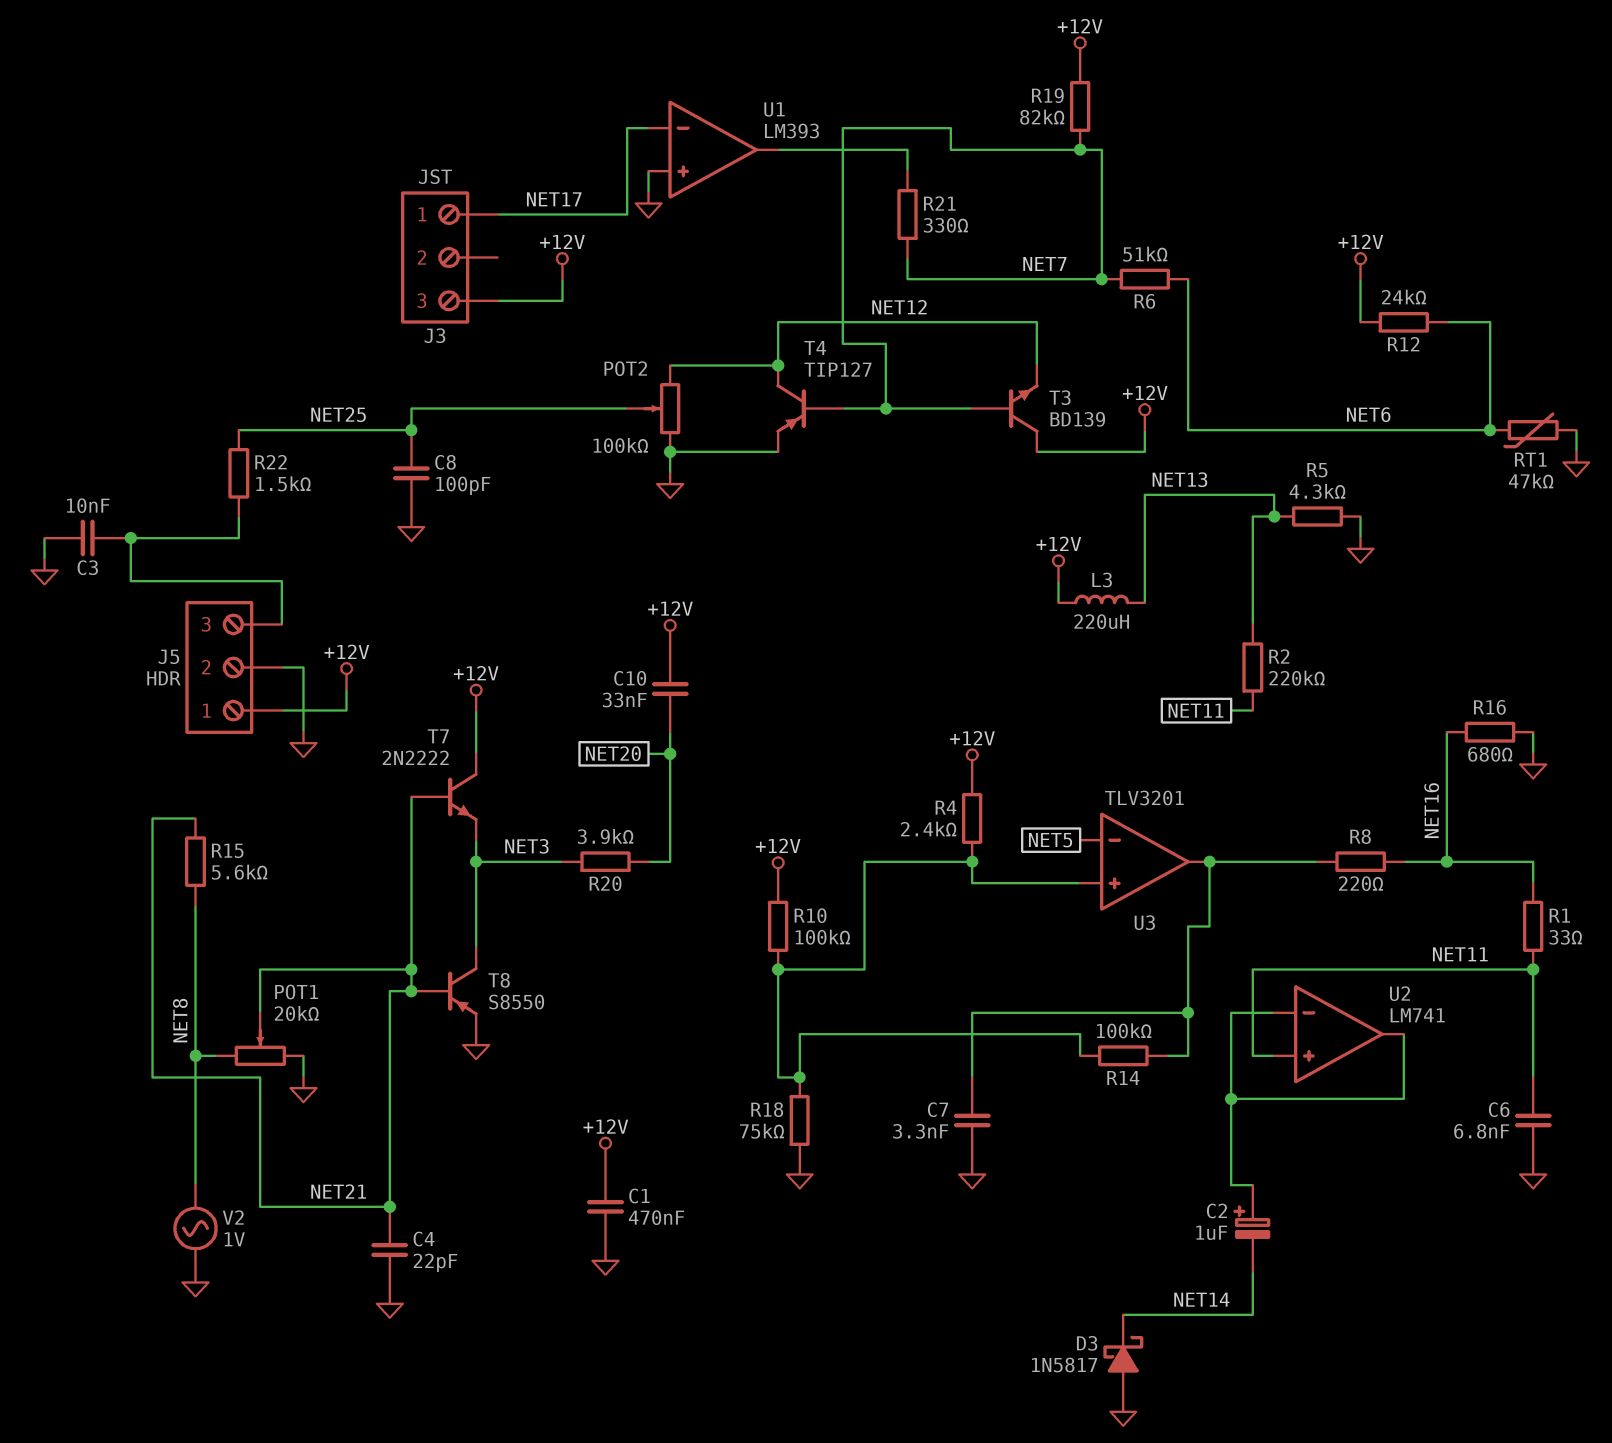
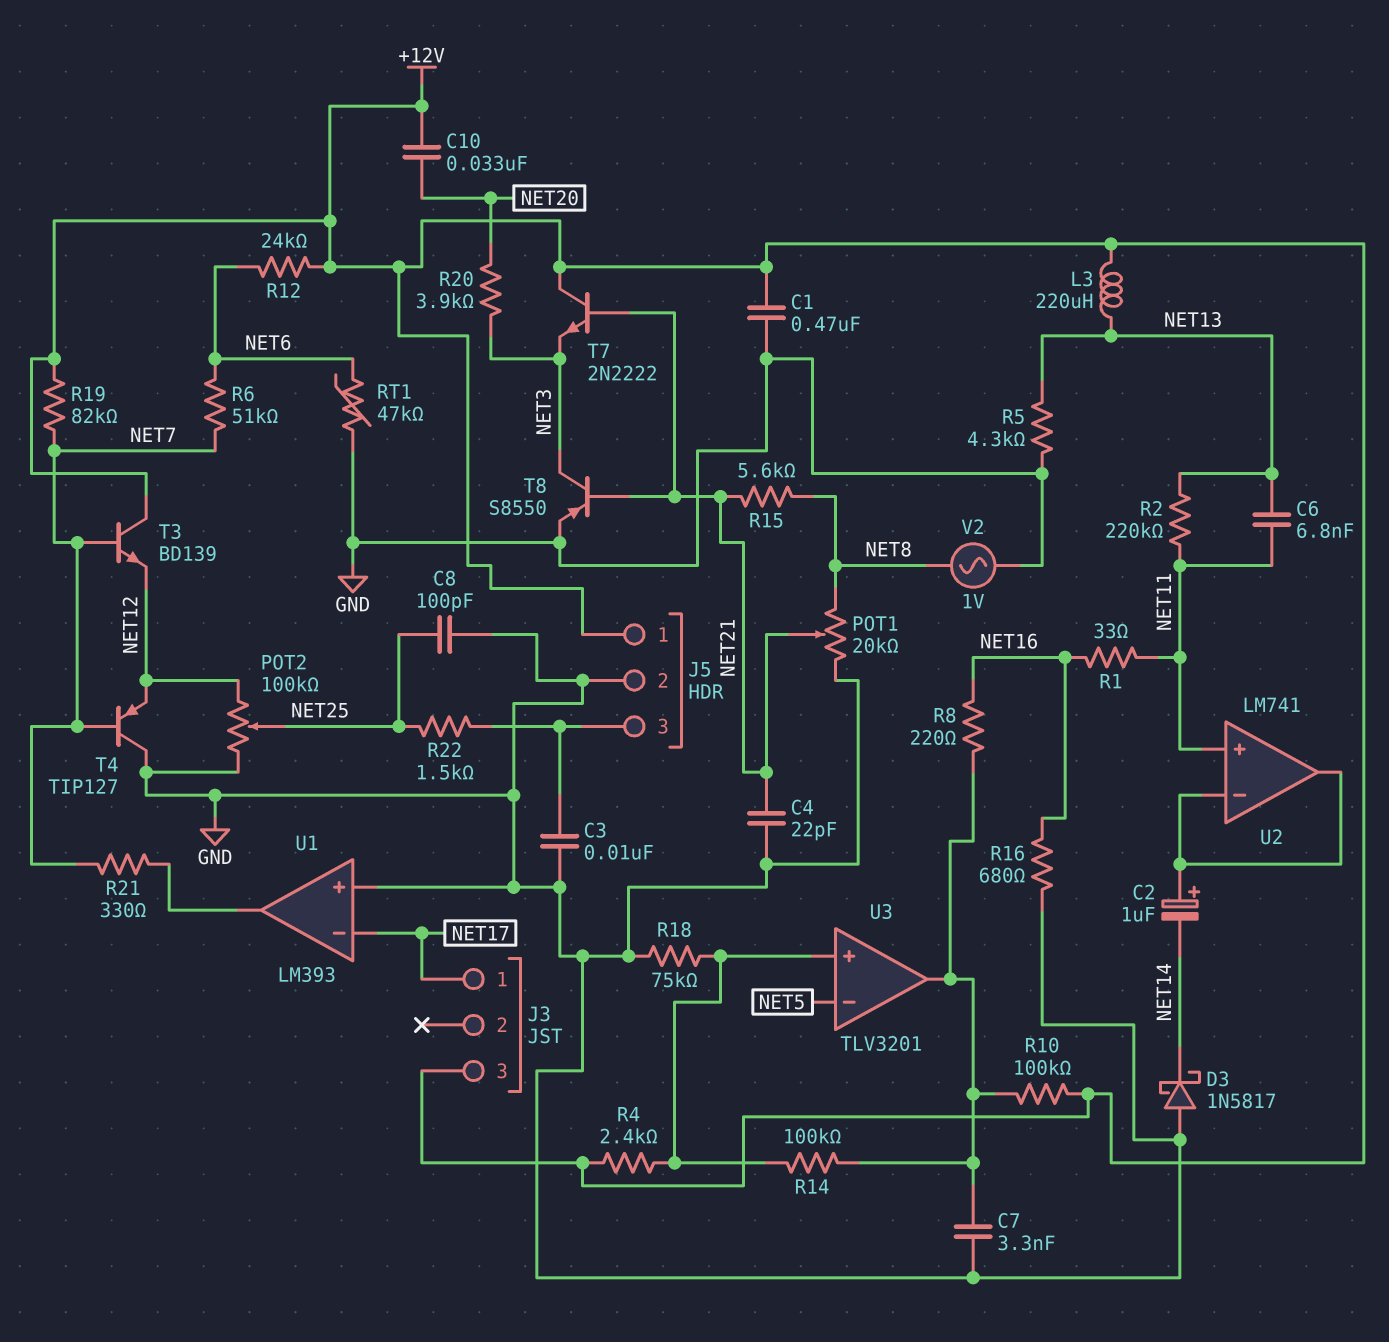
C6: 6.8nF (GND, NET11) -> 6.8nF (NET11, NET13)
R10: 100k (+12V, U3/in+) -> 100k (+12V, U3/out)
T4: PNP TIP127 (B NET7, C NET12, E GND) -> PNP TIP127 (B NET7, C GND, E NET12)

